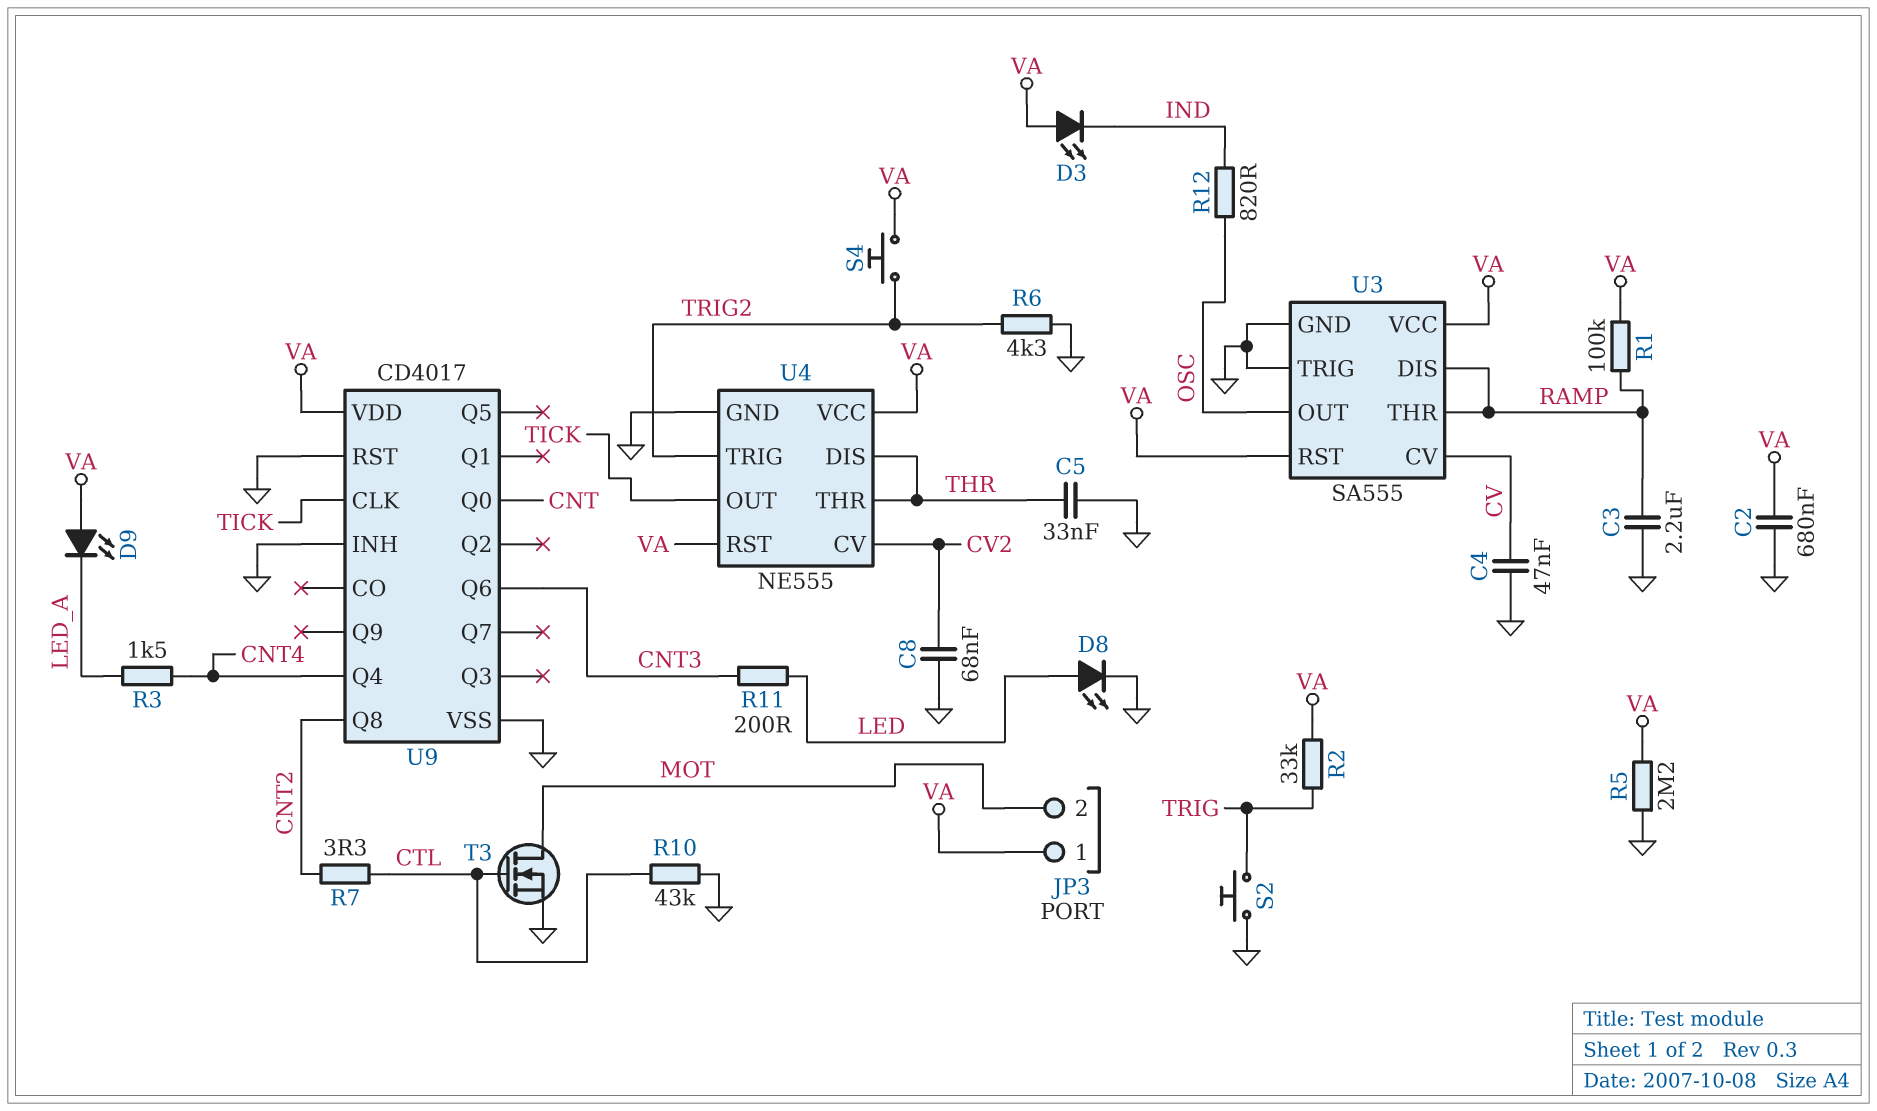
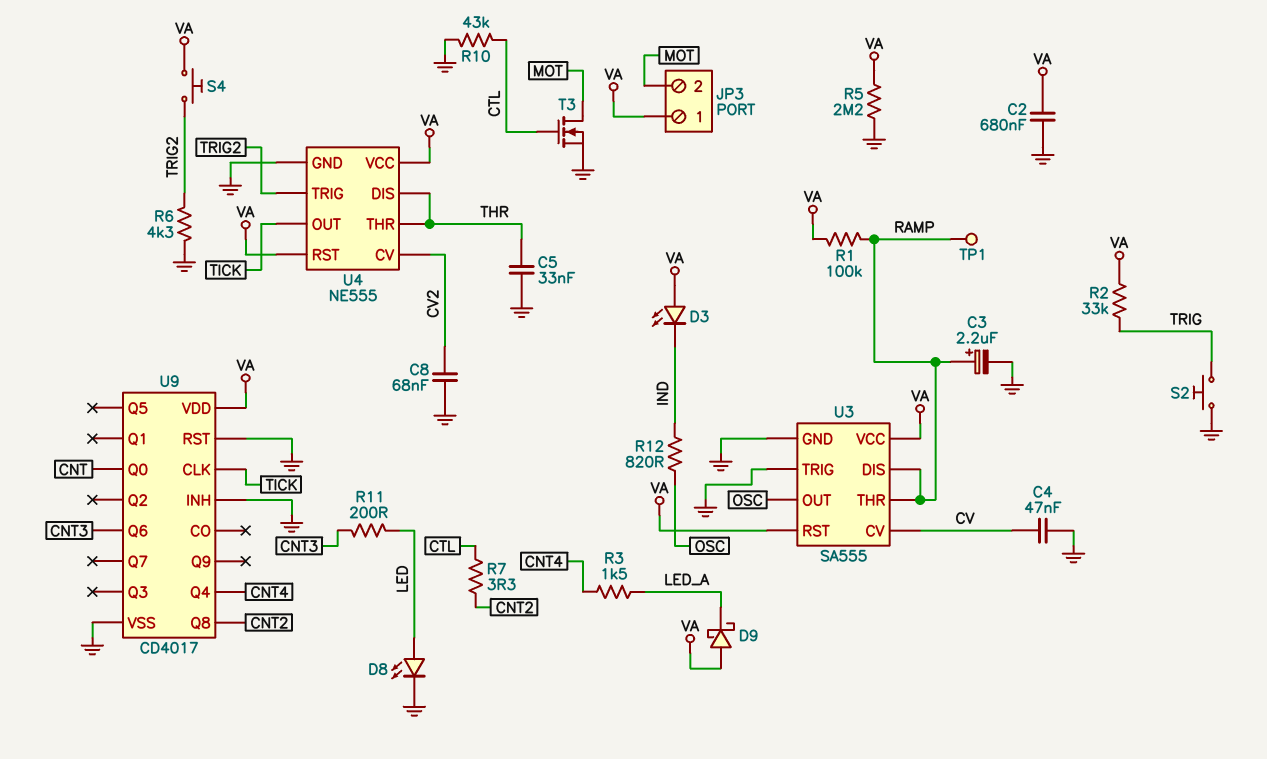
C3: 2.2uF (GND, RAMP) -> 2.2uF (plus RAMP, minus GND)
D9: LED (A VA, K LED_A) -> schottky (A VA, K LED_A)
TP1: none -> test point (RAMP)

